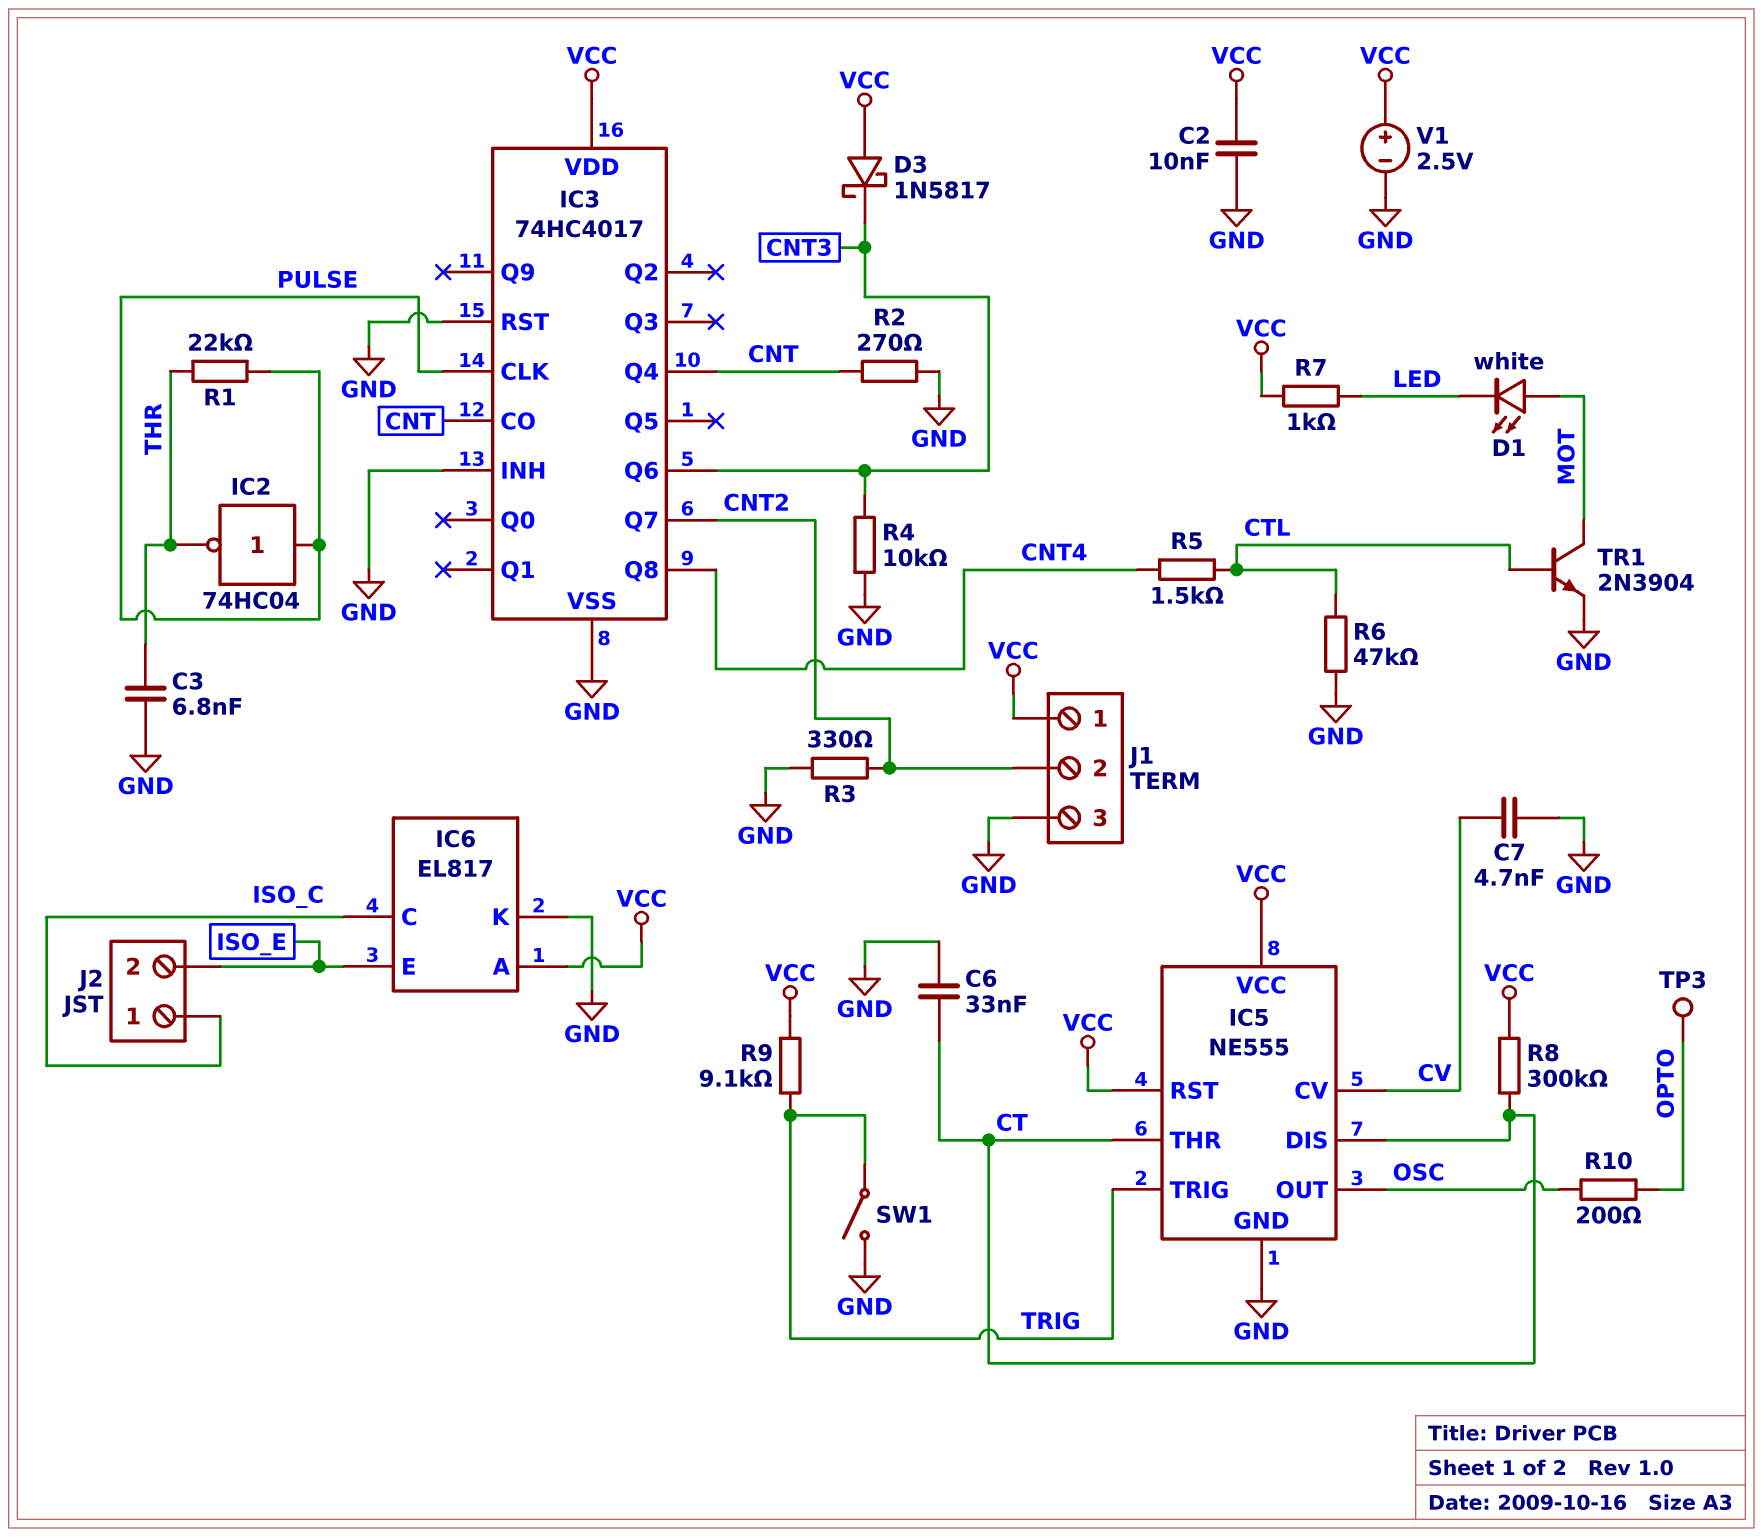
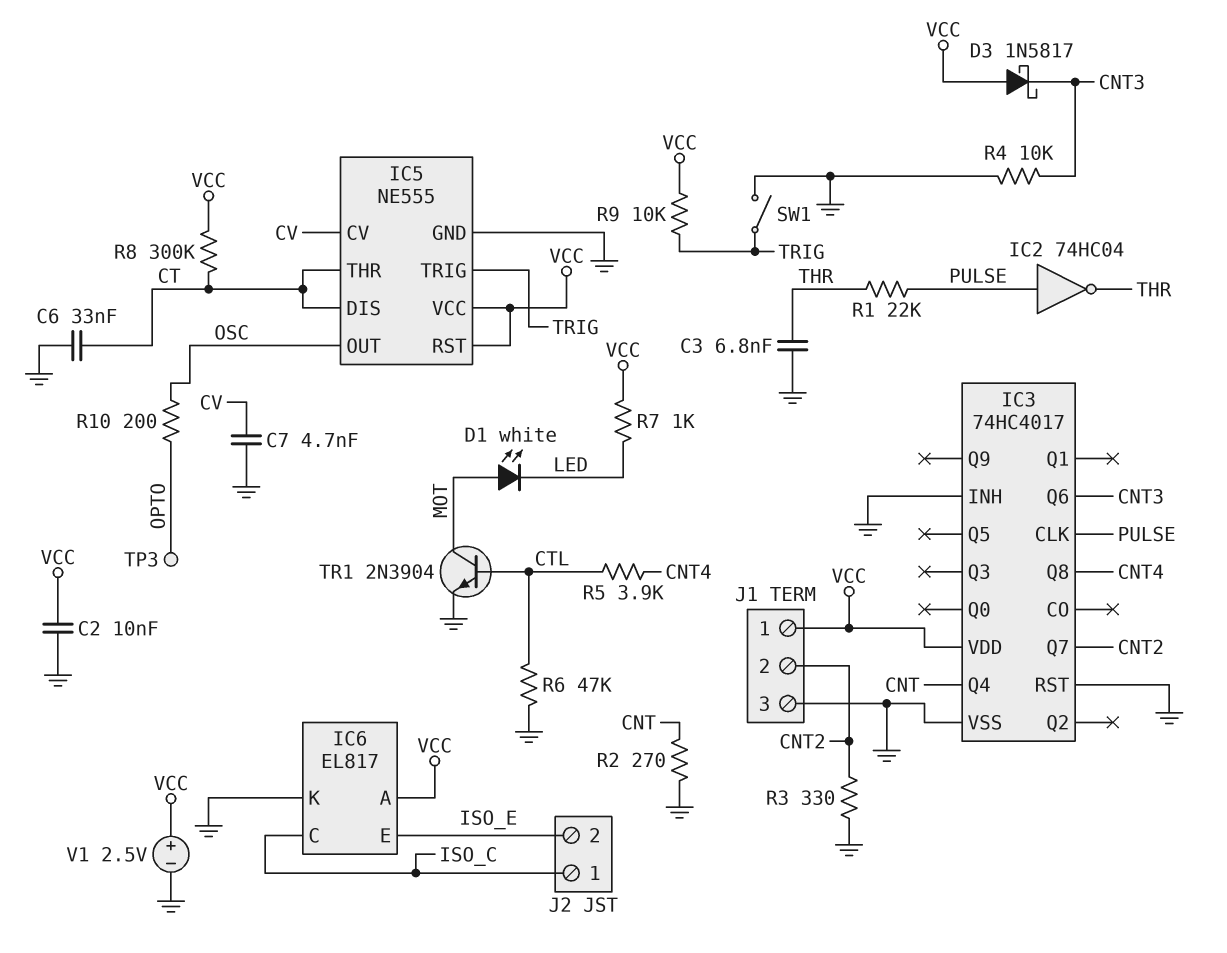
IC3 pin CO: CNT -> none
R5: 1.5k (CNT4, CTL) -> 3.9k (CNT4, CTL)
R9: 9.1k (TRIG, VCC) -> 10k (TRIG, VCC)

